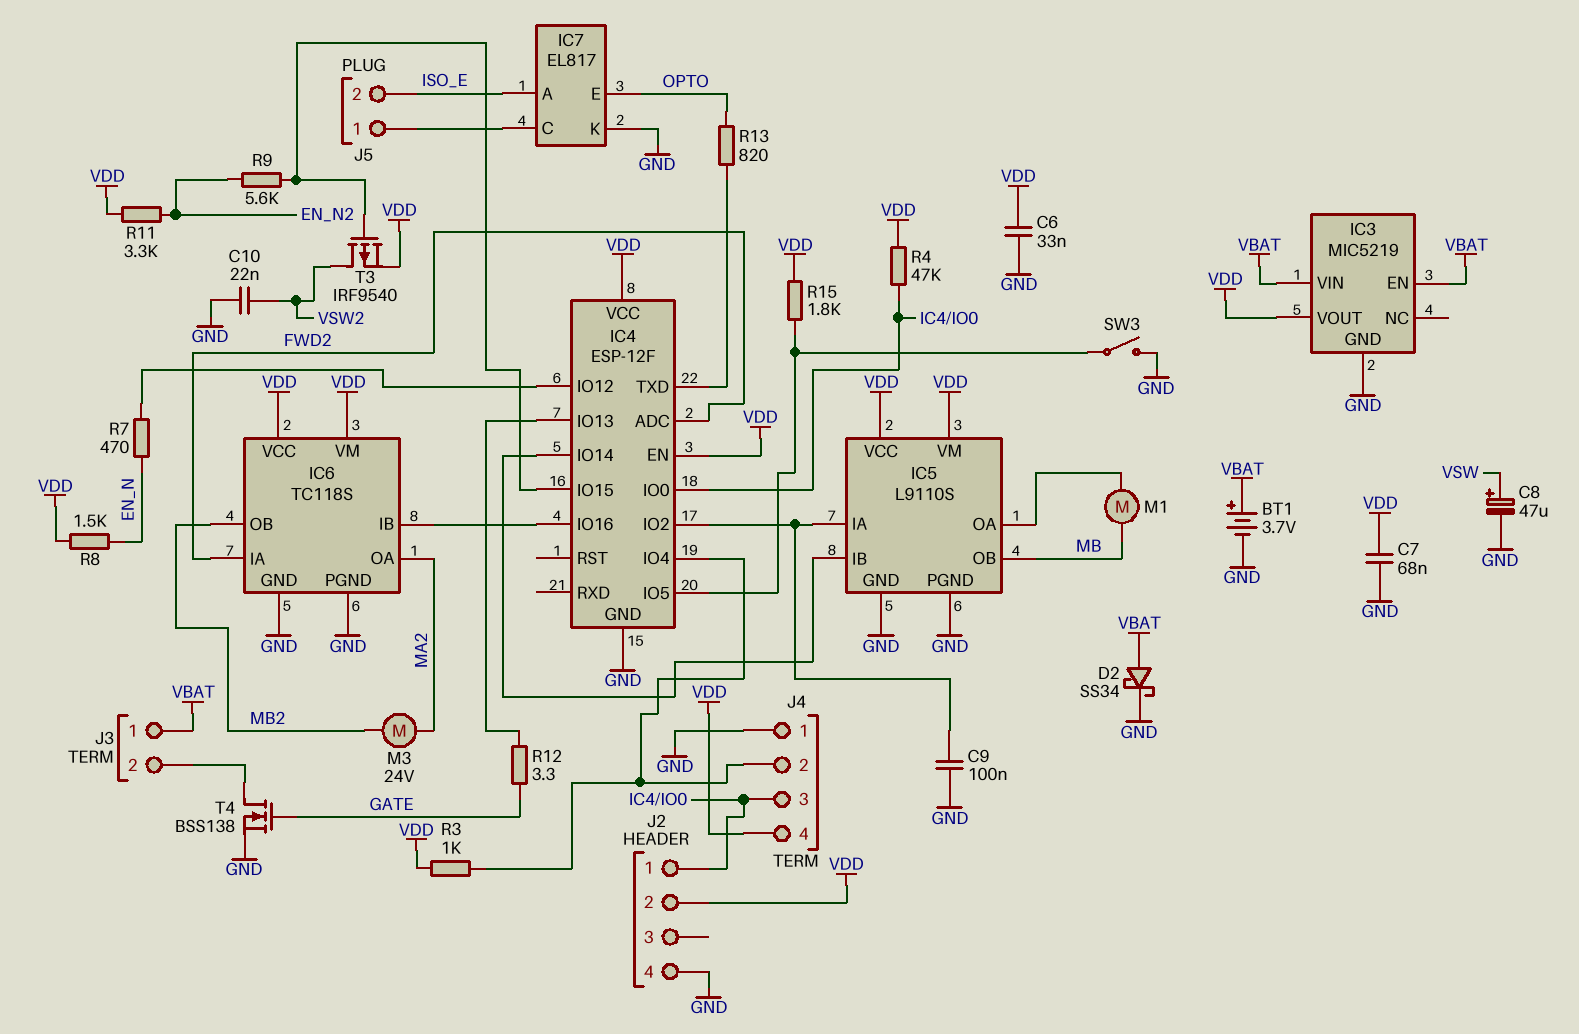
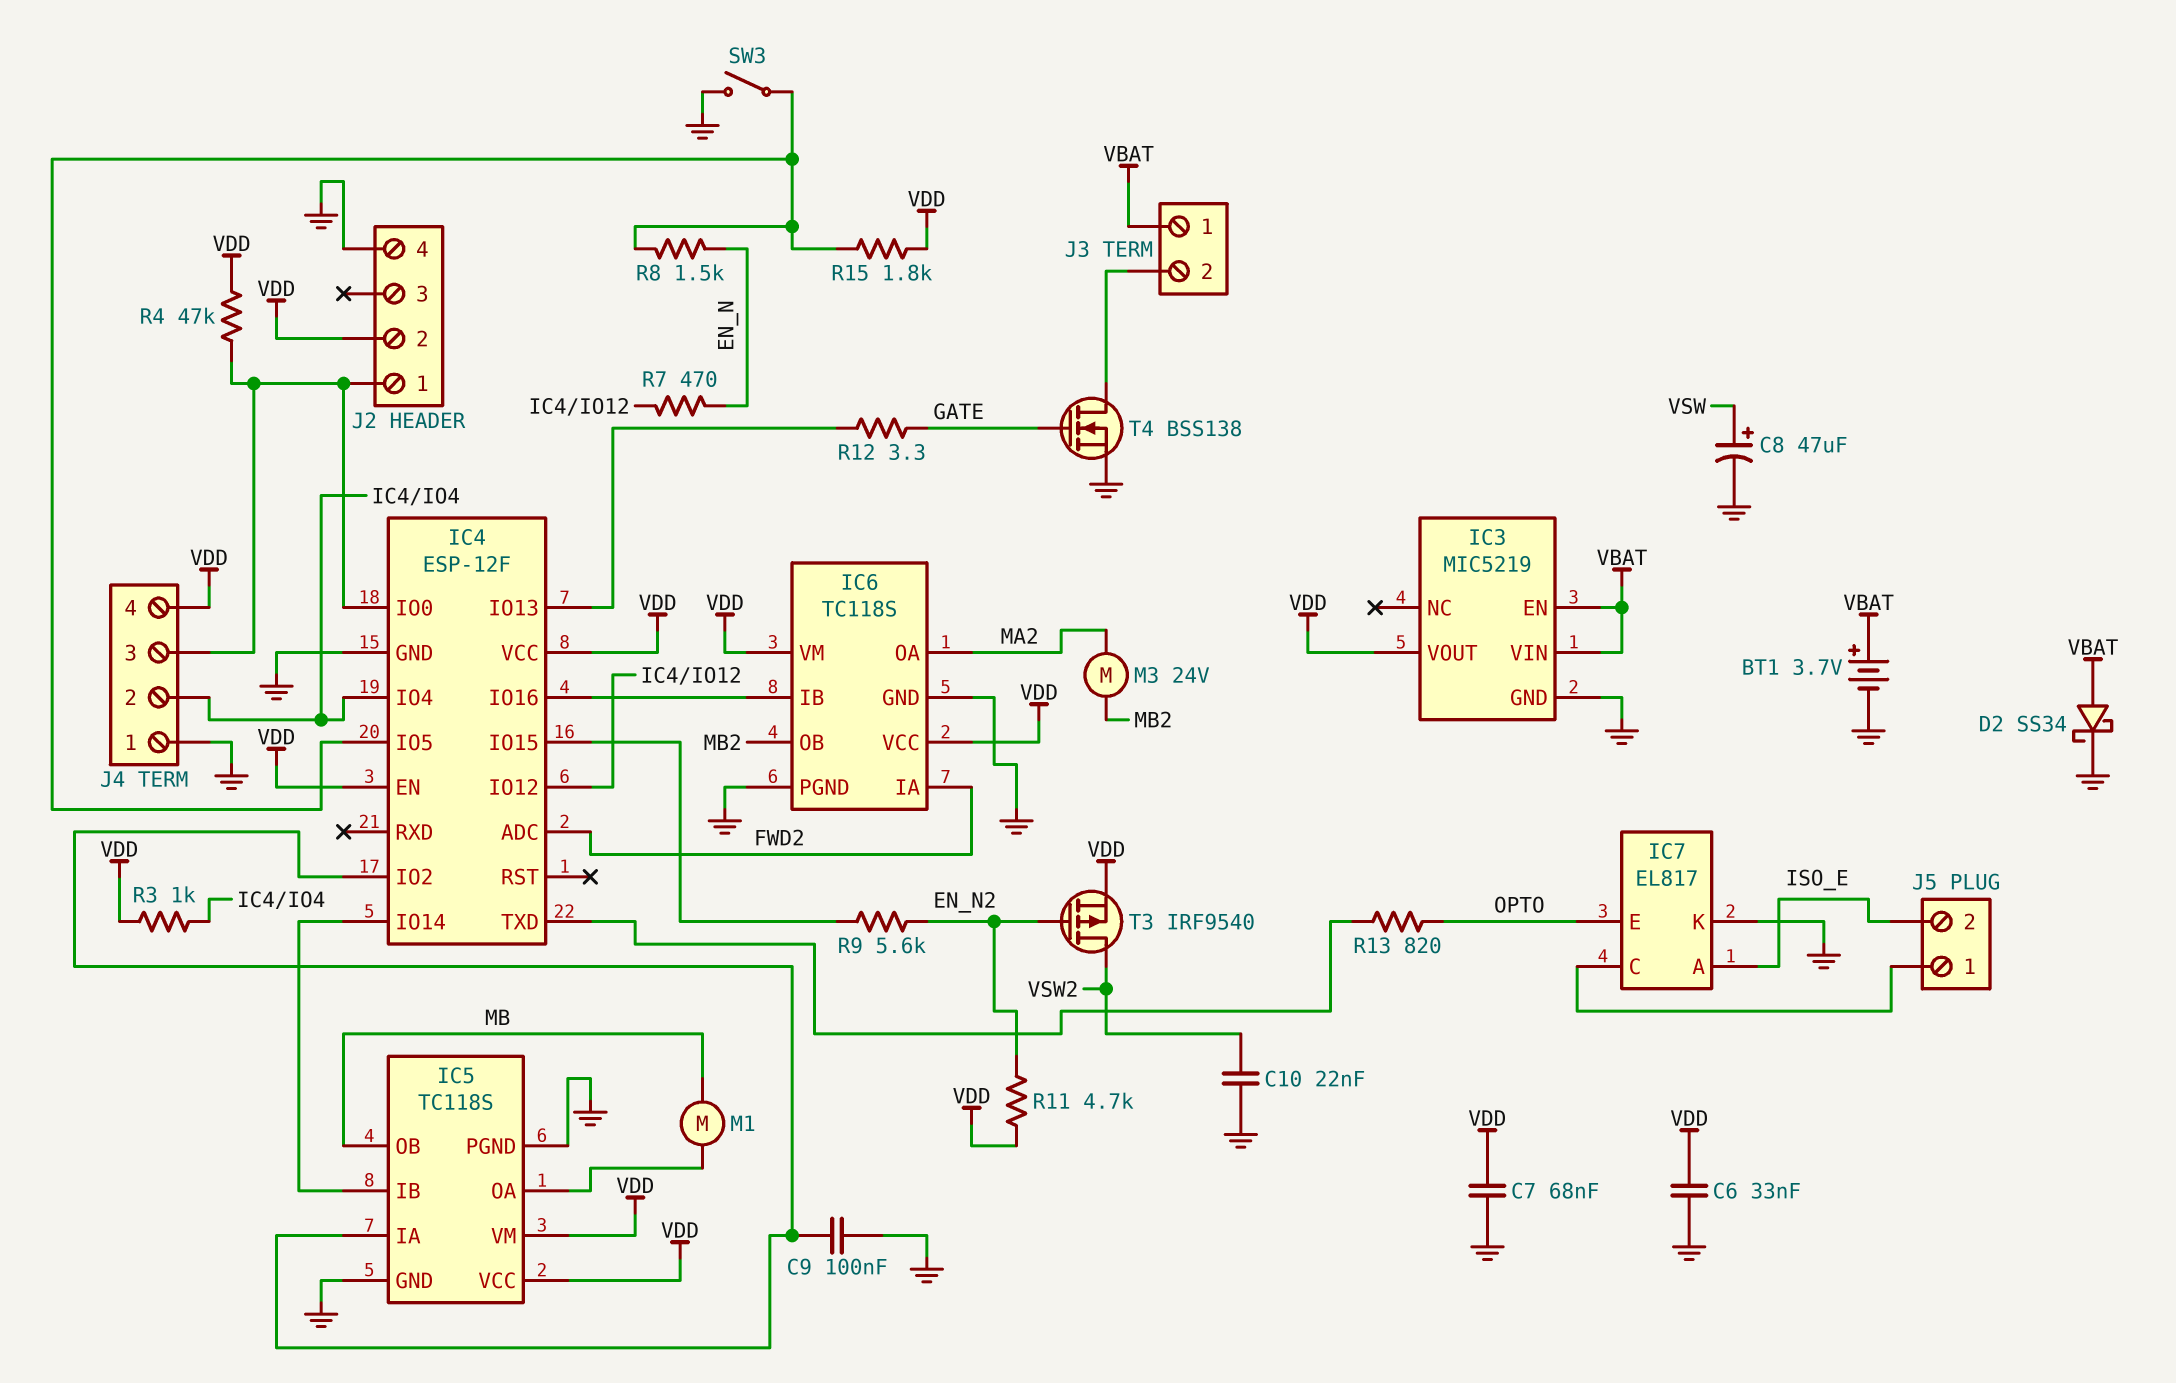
IC5: L9110S -> TC118S
R8: 1.5k (EN_N, VDD) -> 1.5k (EN_N, IC4/IO5)
R11: 3.3k (EN_N2, VDD) -> 4.7k (EN_N2, VDD)
T3: PMOS IRF9540 (G IC4/IO15, D VSW2, S VDD) -> PMOS IRF9540 (G EN_N2, D VSW2, S VDD)

